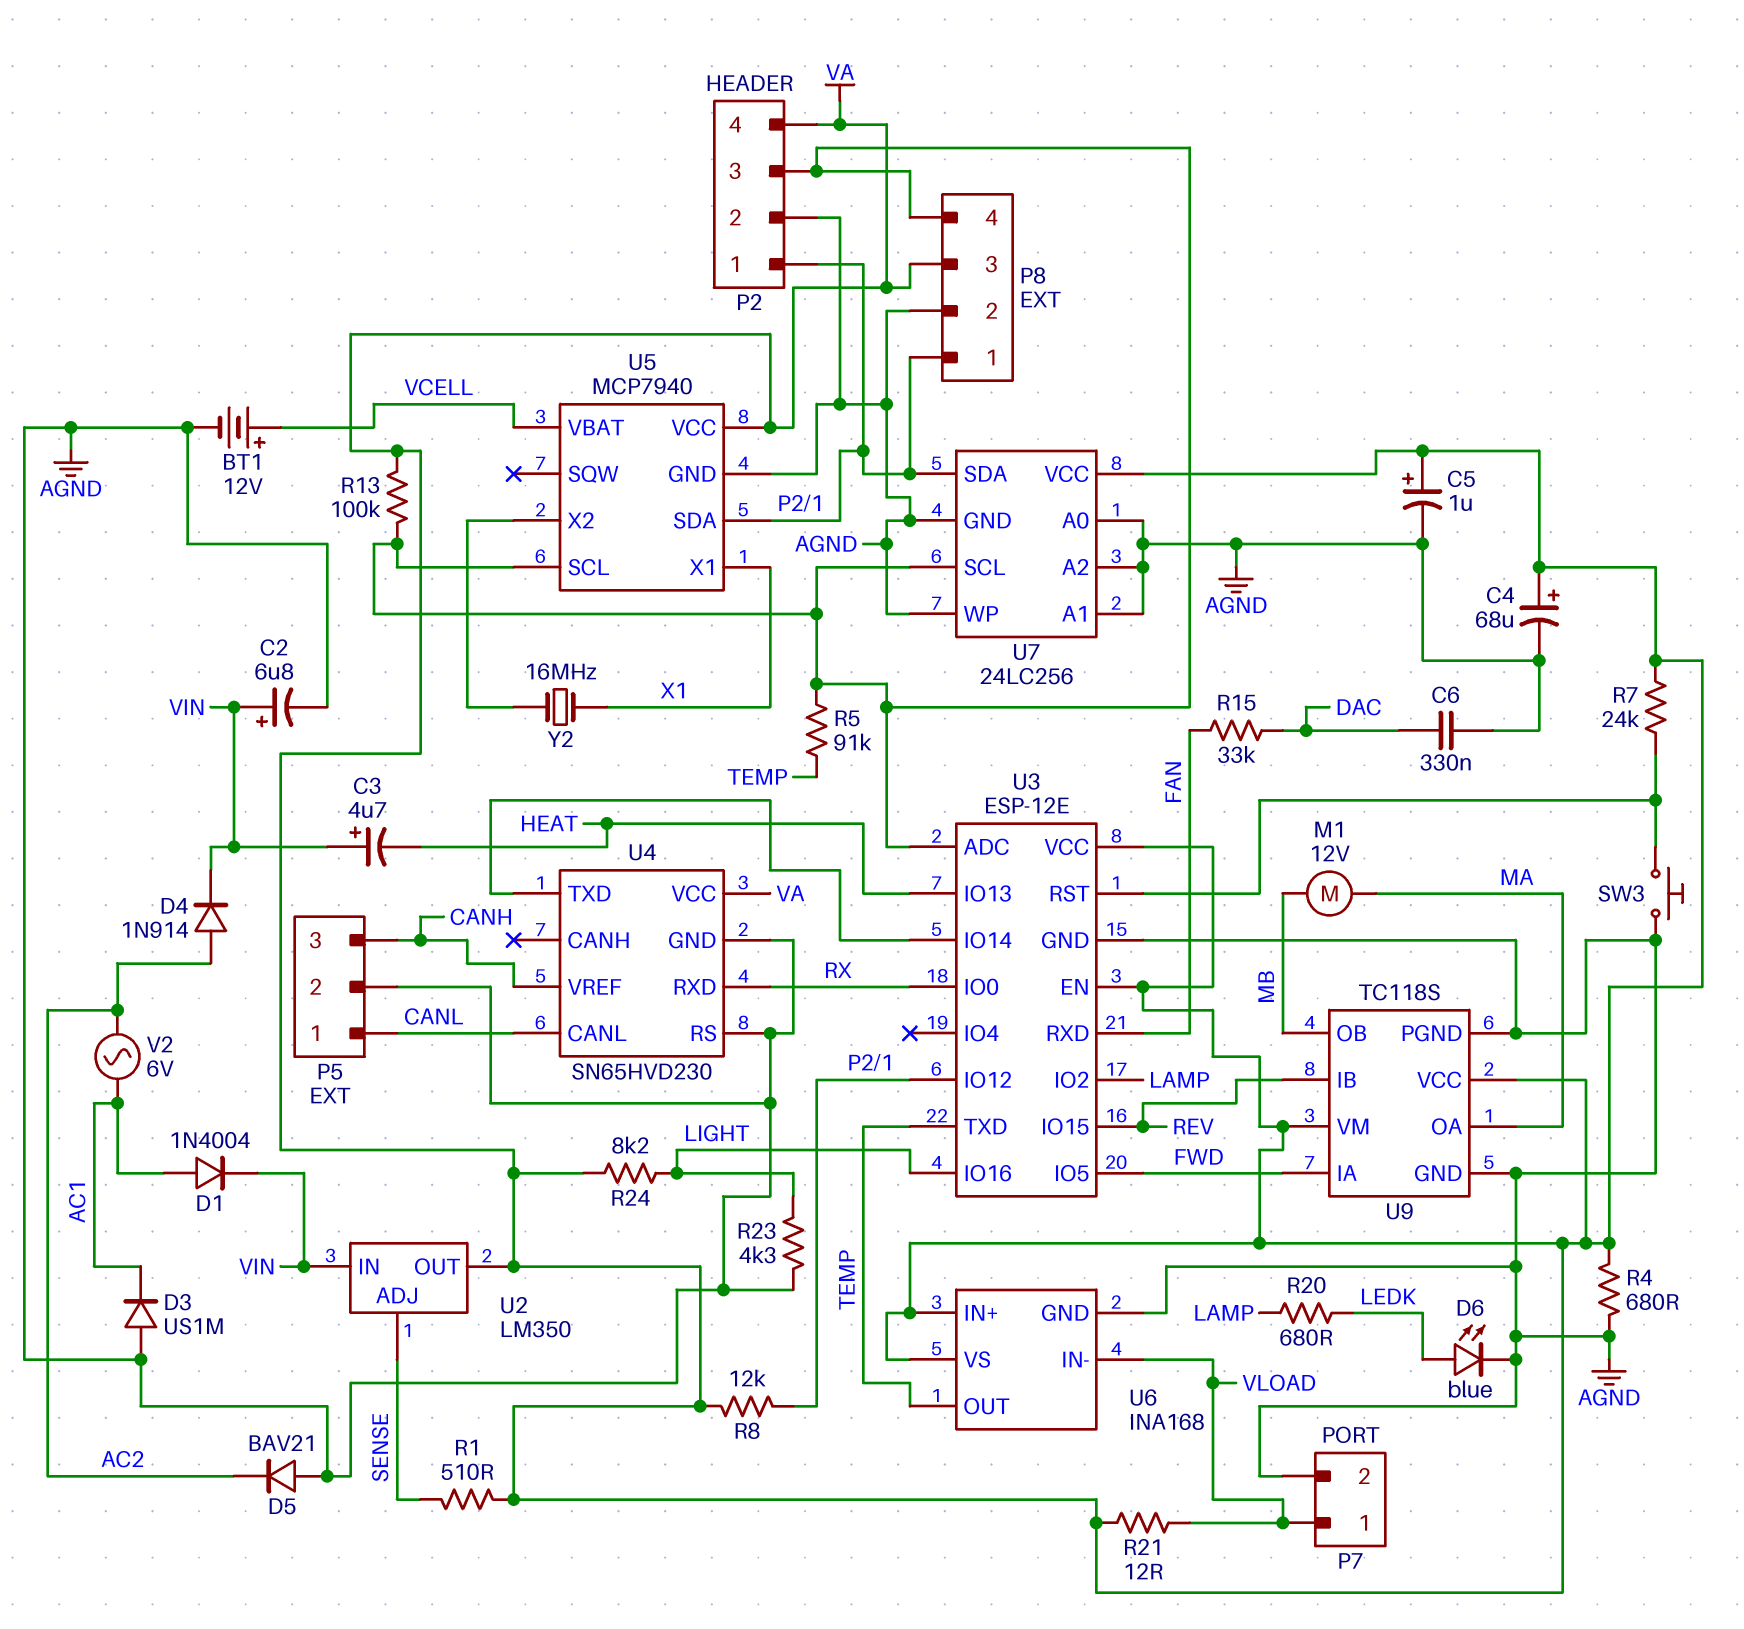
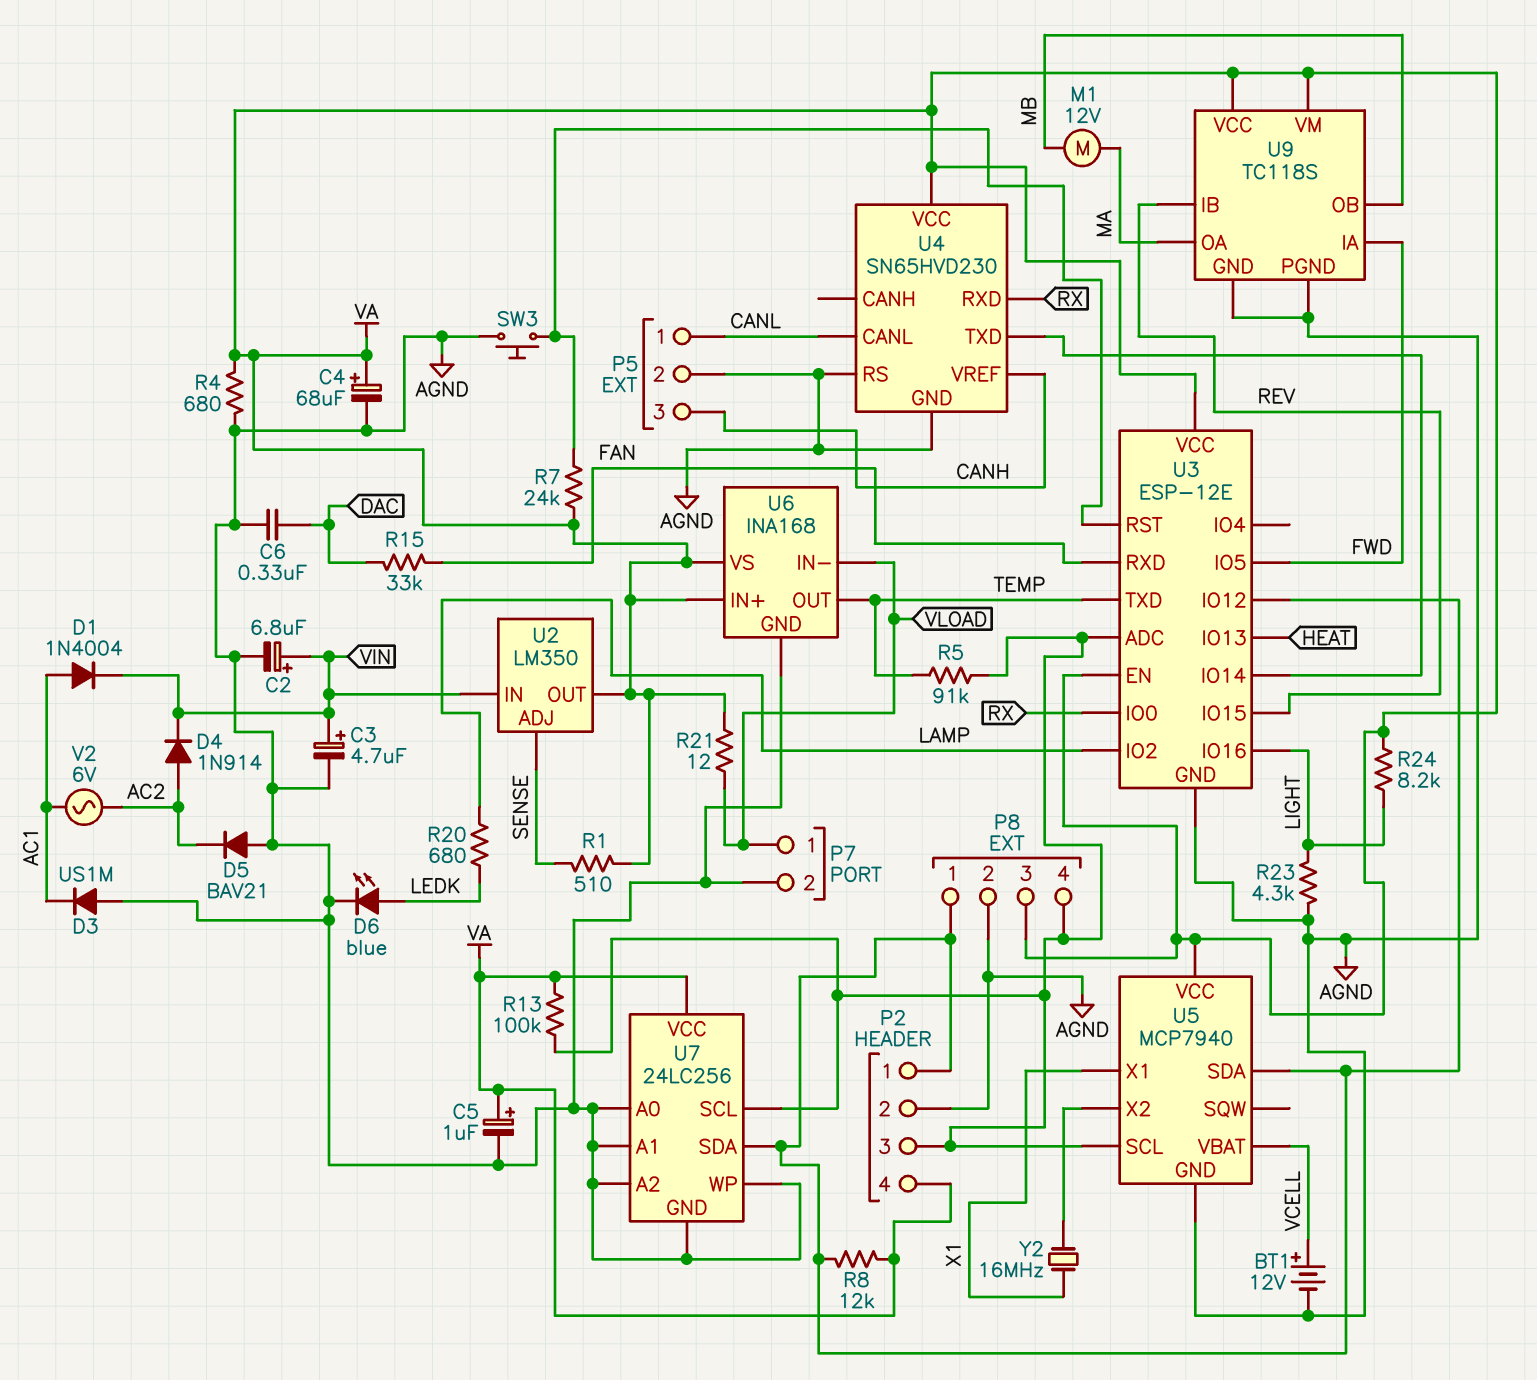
C3: 4.7uF (plus VIN, minus HEAT) -> 4.7uF (plus VIN, minus AGND)

